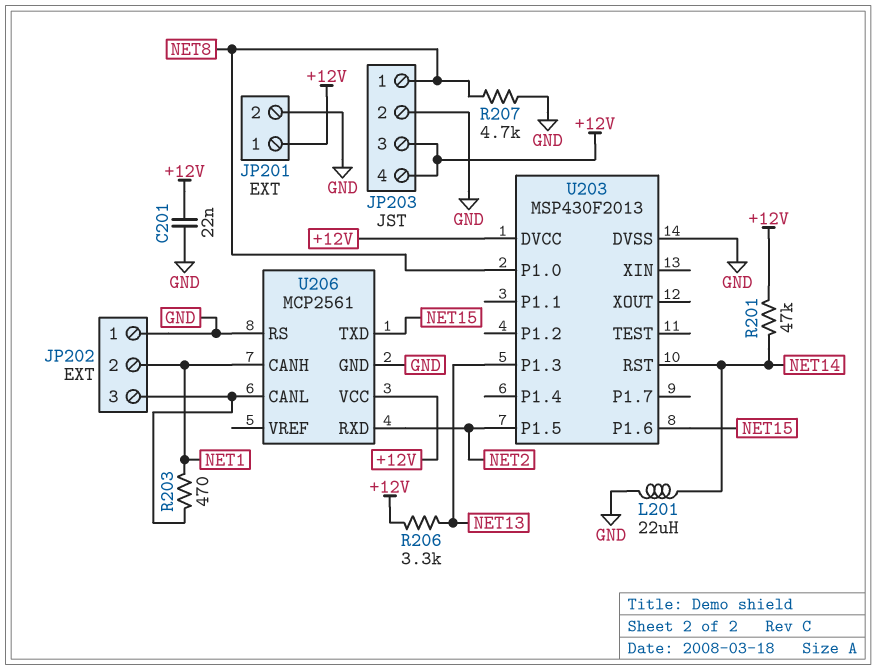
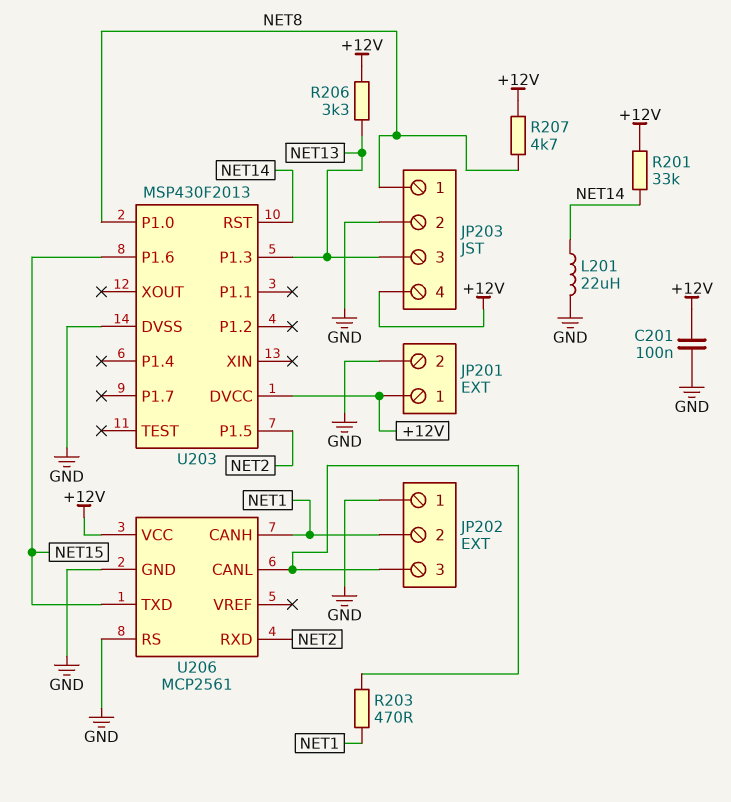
C201: 22nF (+12V, GND) -> 100nF (+12V, GND)
JP203 pin 3: +12V -> NET13
R201: 47k (+12V, NET14) -> 33k (+12V, NET14)
R207: 4.7k (GND, NET8) -> 4.7k (+12V, NET8)

